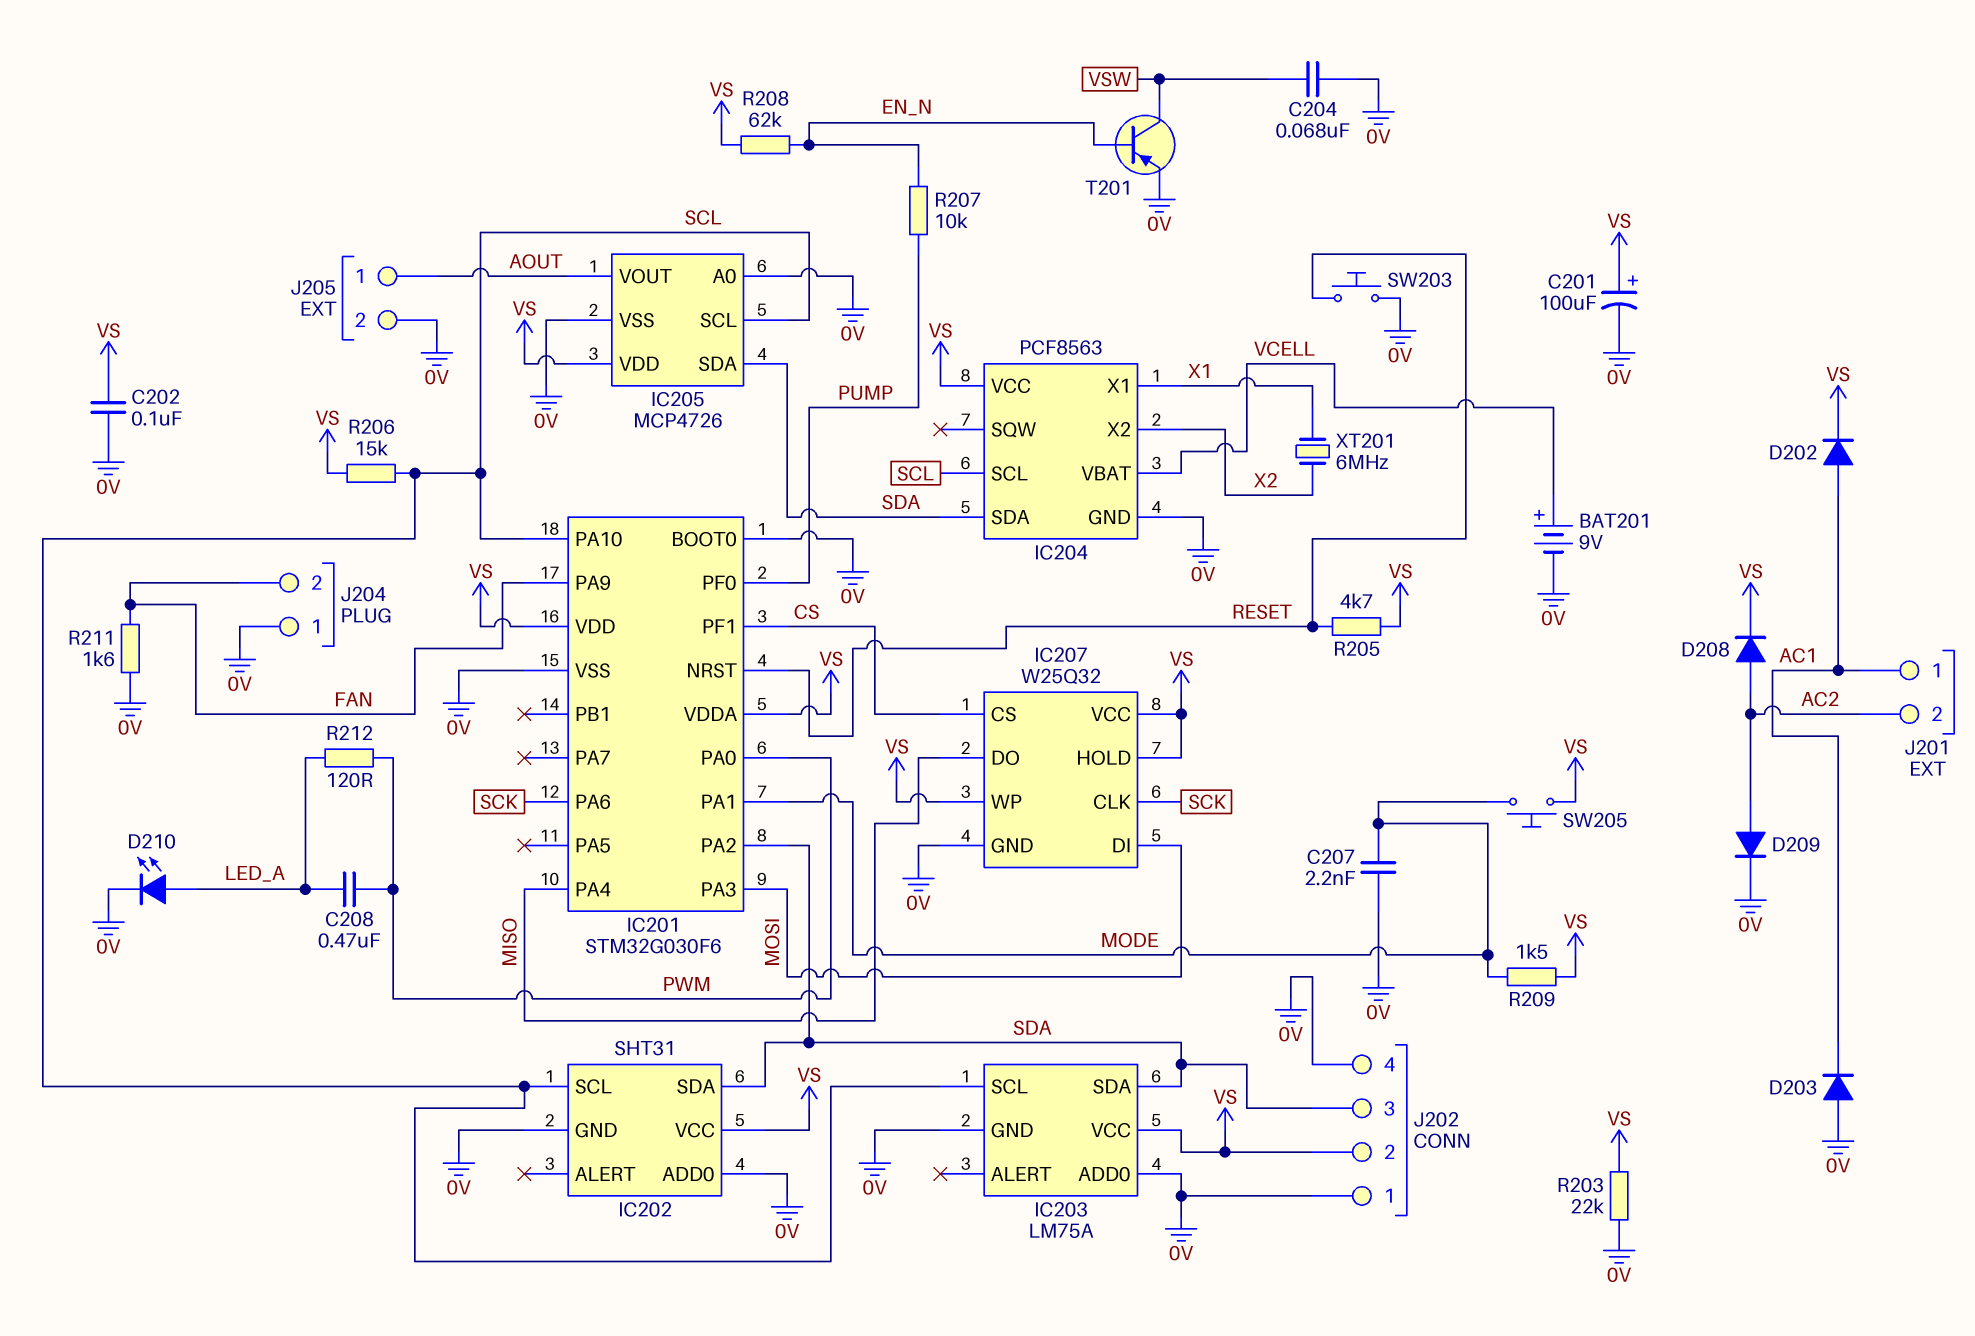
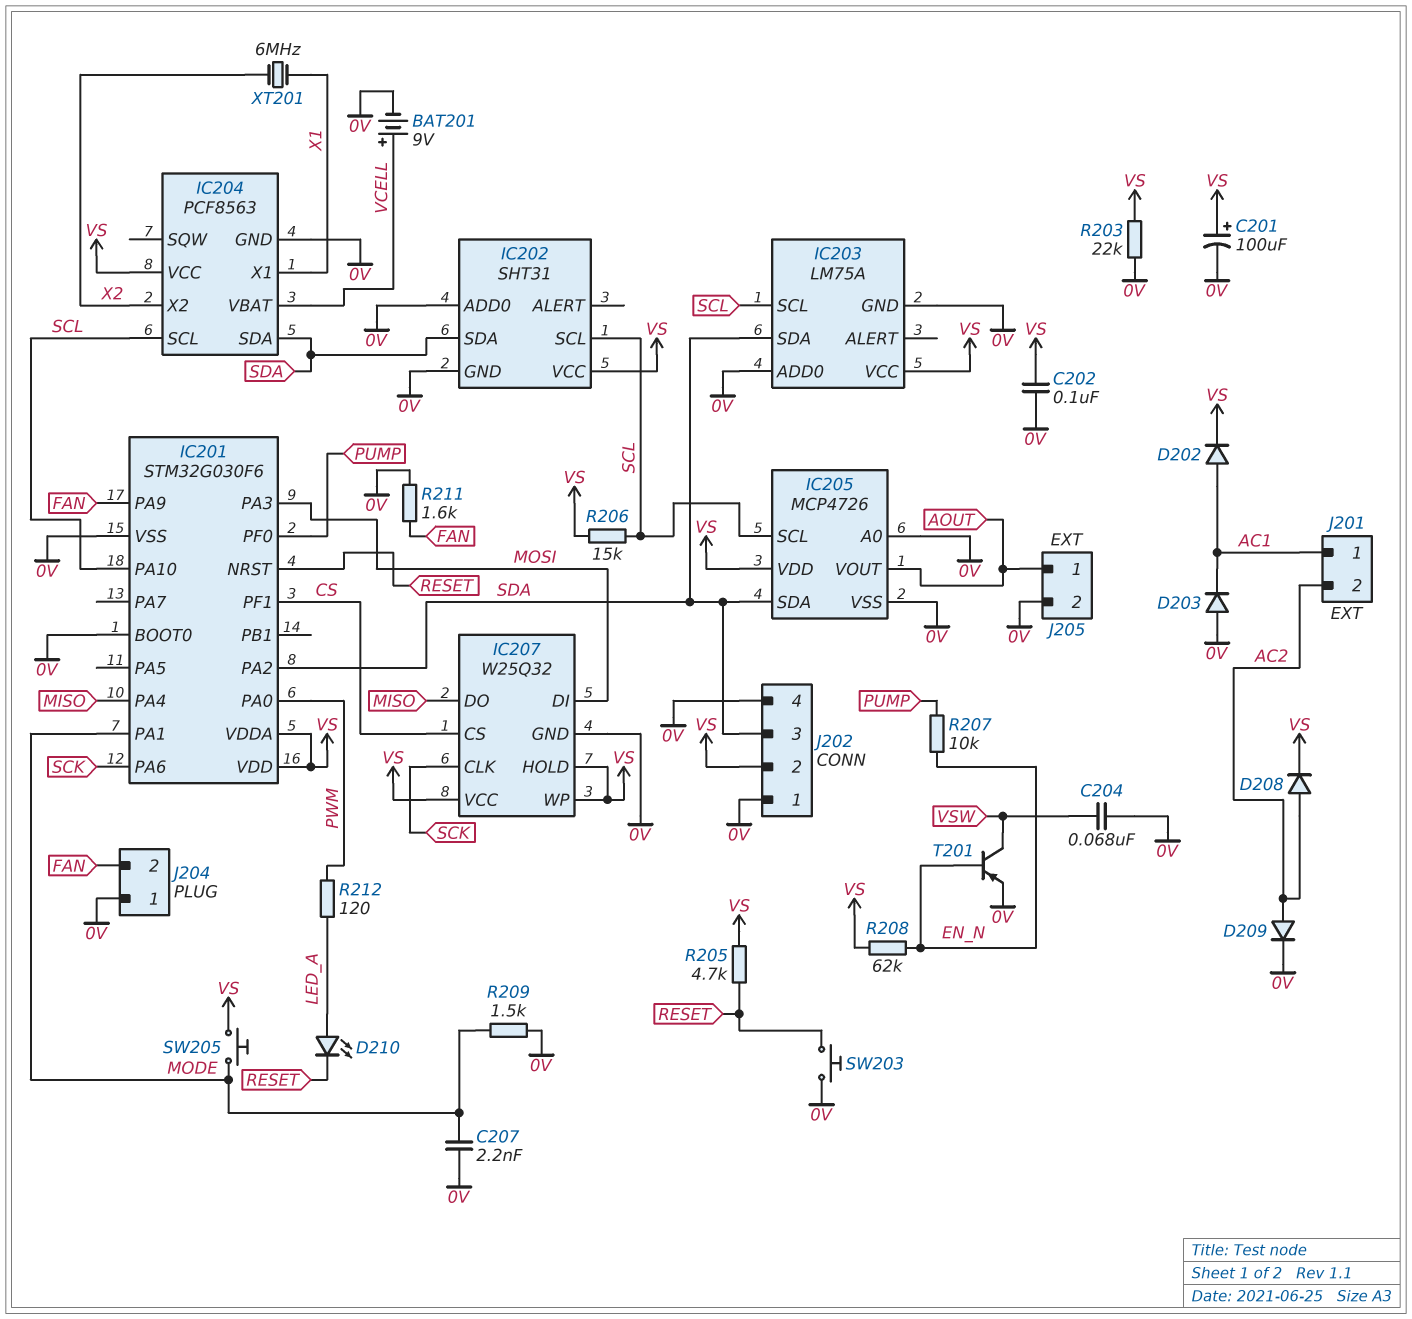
C208: 470nF (LED_A, PWM) -> none
D210: LED (A LED_A, K 0V) -> LED (A LED_A, K RESET)
R209: 1.5k (MODE, VS) -> 1.5k (0V, MODE)

